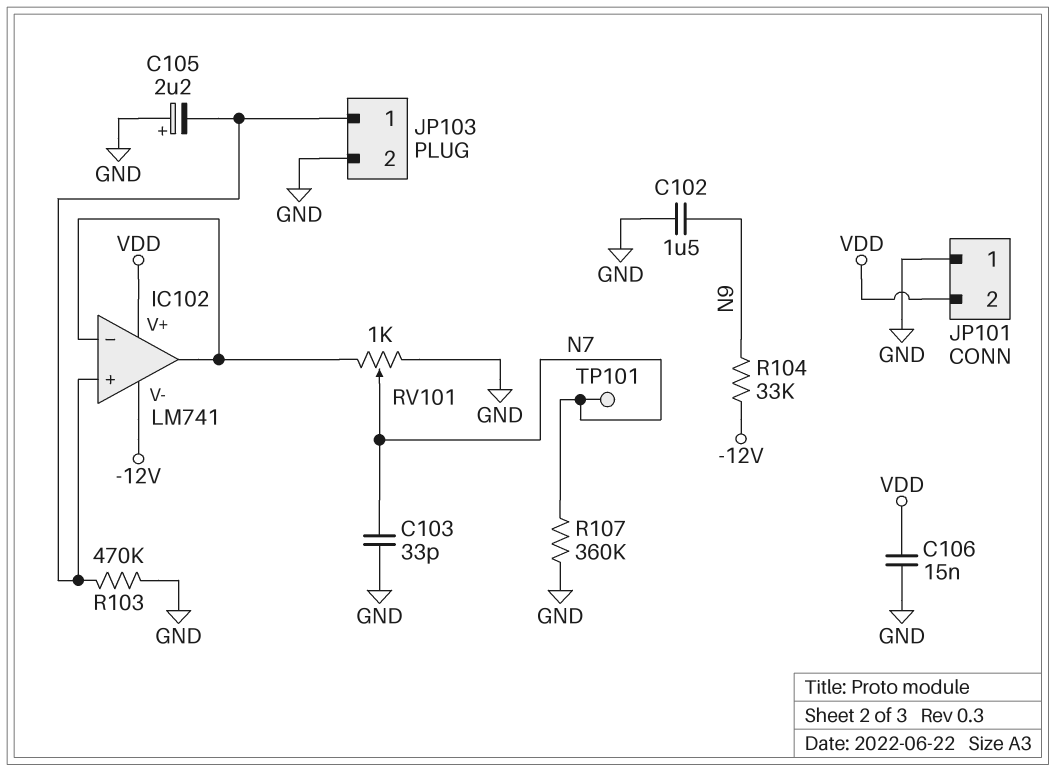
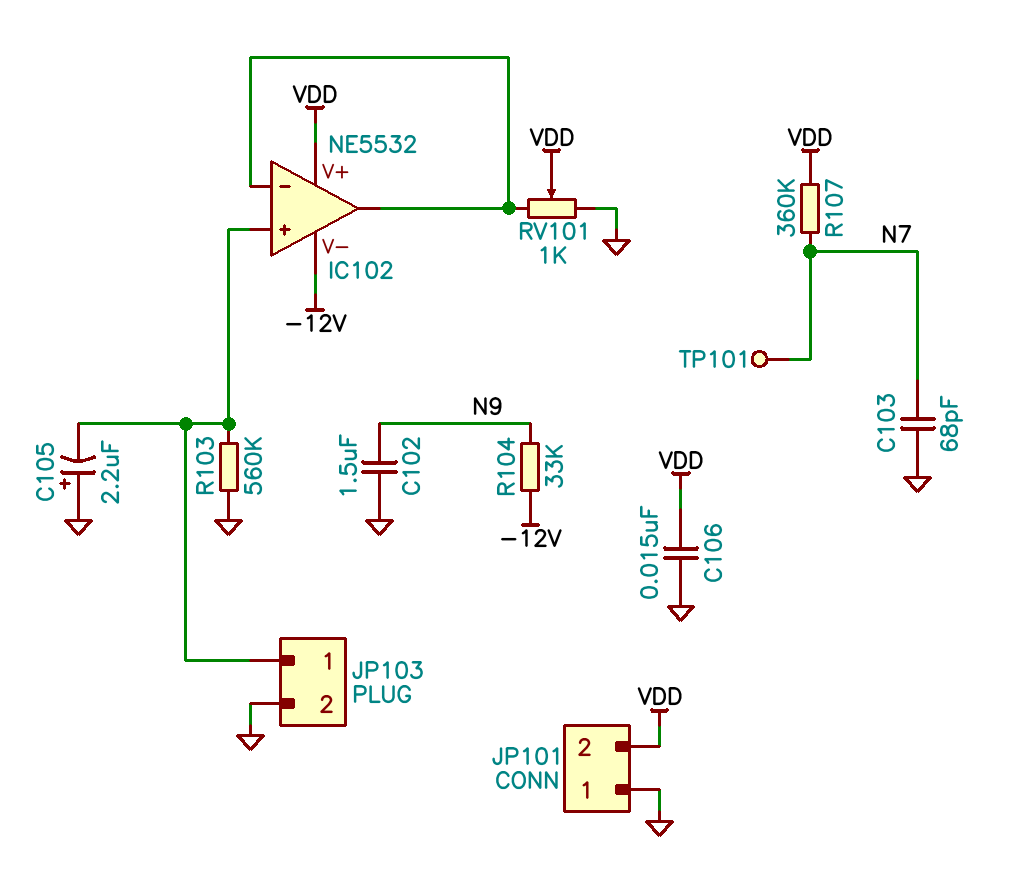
C103: 33pF (GND, N7) -> 68pF (GND, N7)
IC102: LM741 -> NE5532
R103: 470k (GND, IC102/in+) -> 560k (GND, IC102/in+)
R107: 360k (GND, N7) -> 360k (N7, VDD)
RV101: 1k (GND, IC102/in-, wiper N7) -> 1k (GND, IC102/in-, wiper VDD)

